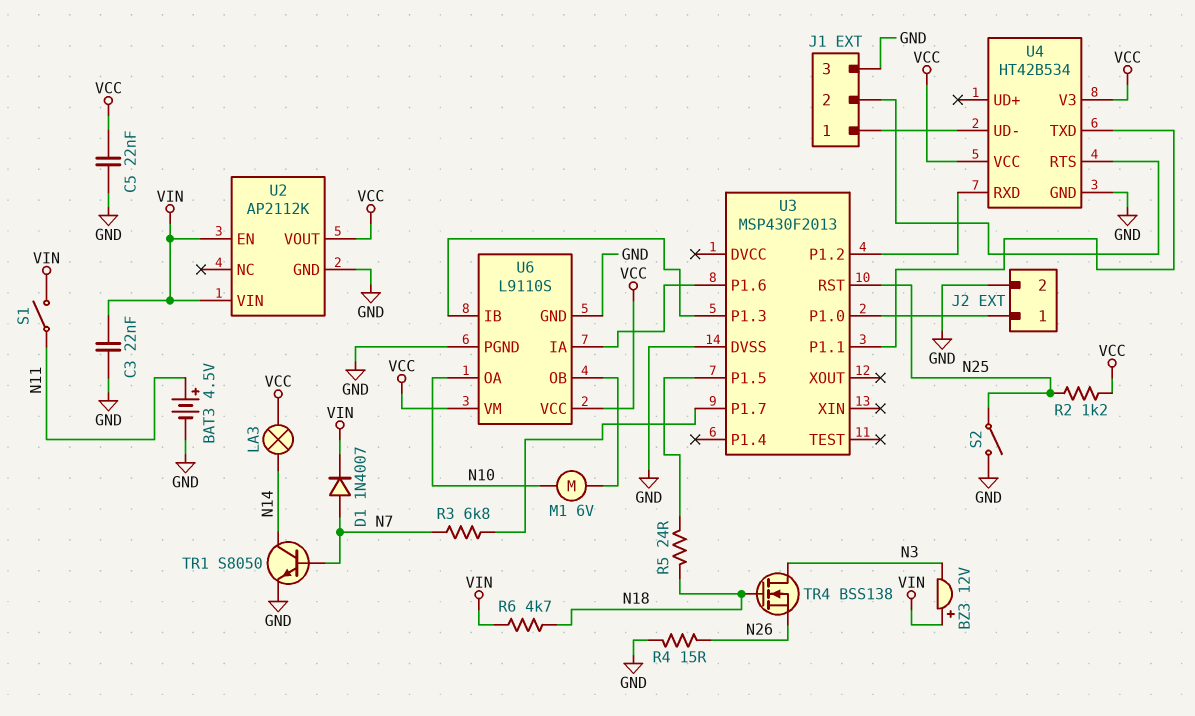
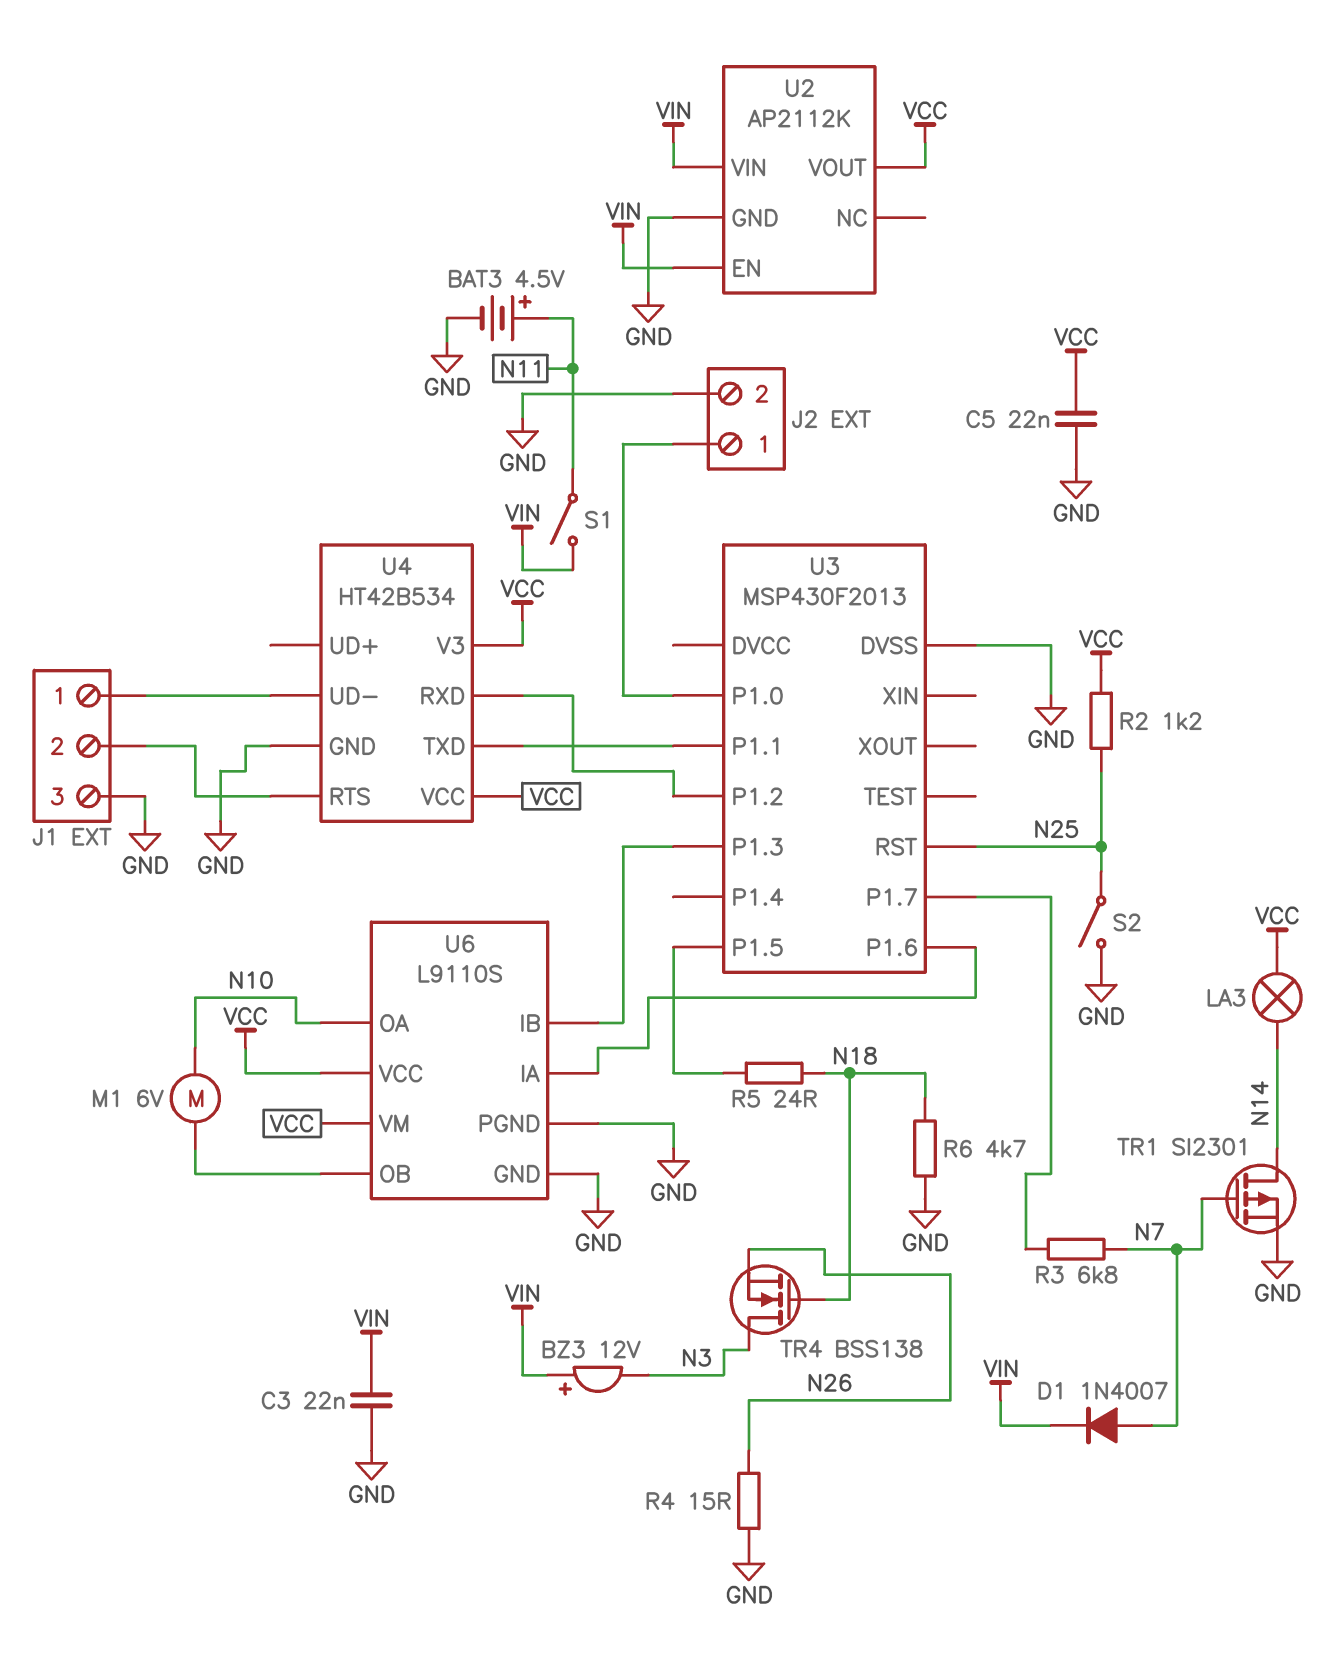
R6: 4.7k (N18, VIN) -> 4.7k (GND, N18)
TR1: NPN S8050 (B N7, C N14, E GND) -> PMOS SI2301 (G N7, D N14, S GND)

